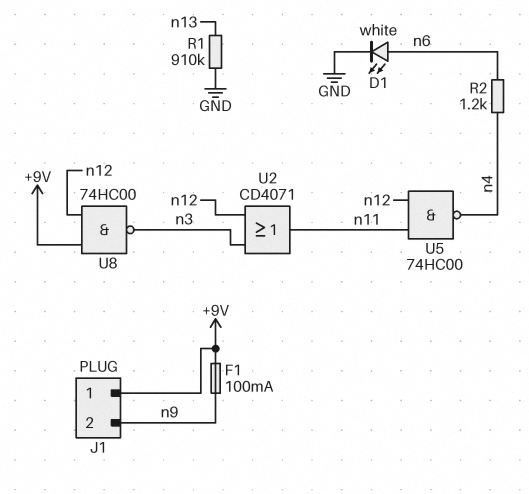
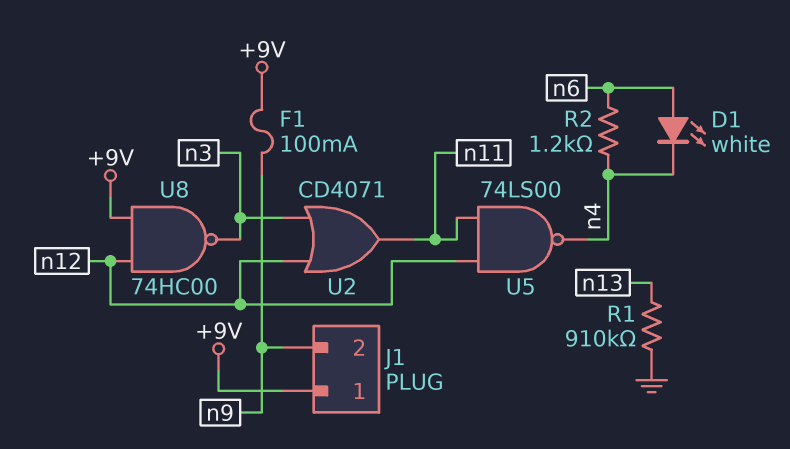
D1: LED white (A n6, K GND) -> LED white (A n6, K n4)
U5: NAND 74HC00 (in n11, in n12, out n4) -> NAND 74LS00 (in n11, in n12, out n4)

